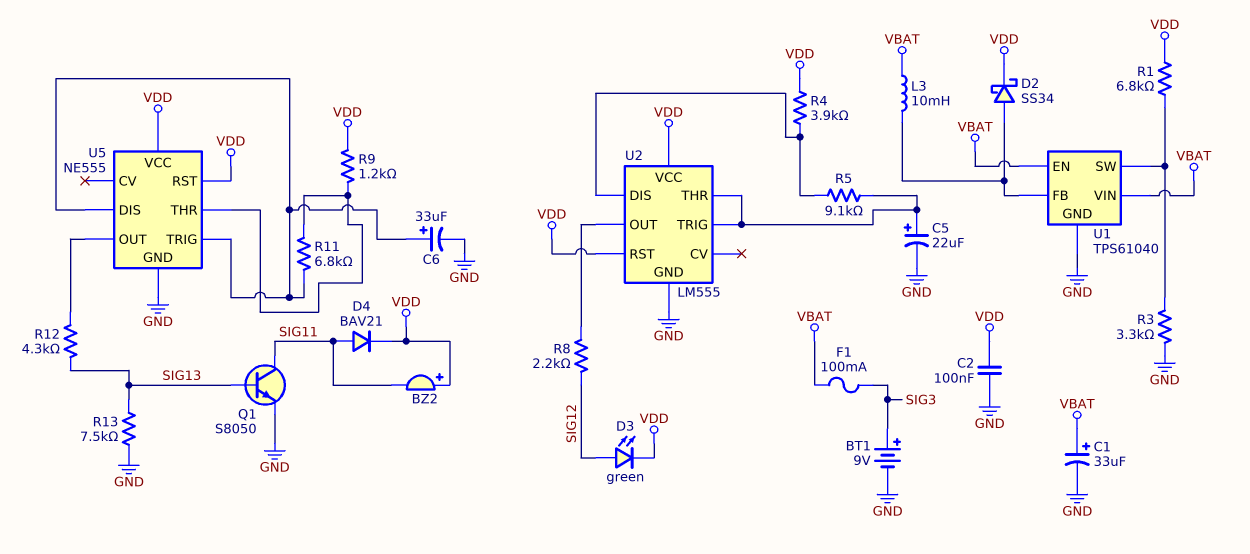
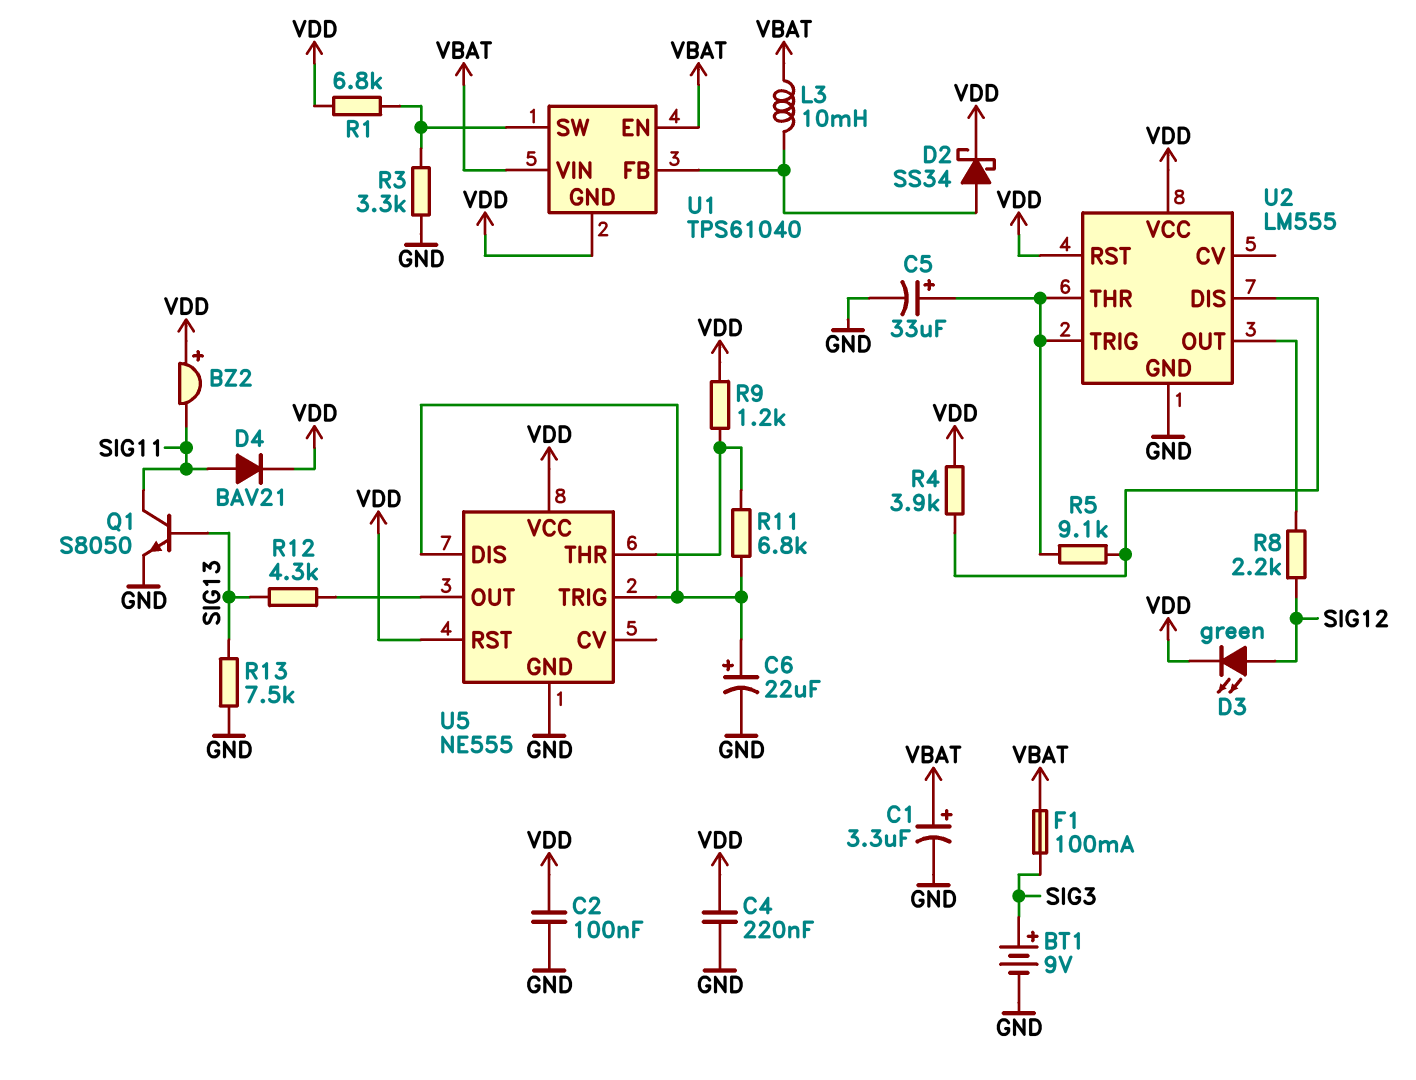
C1: 33uF (plus VBAT, minus GND) -> 3.3uF (plus VBAT, minus GND)
C4: none -> 220nF (GND, VDD)
C5: 22uF (plus U2/THR, minus GND) -> 33uF (plus U2/THR, minus GND)
C6: 33uF (plus U5/DIS, minus GND) -> 22uF (plus U5/DIS, minus GND)
U1 pin GND: GND -> VDD

